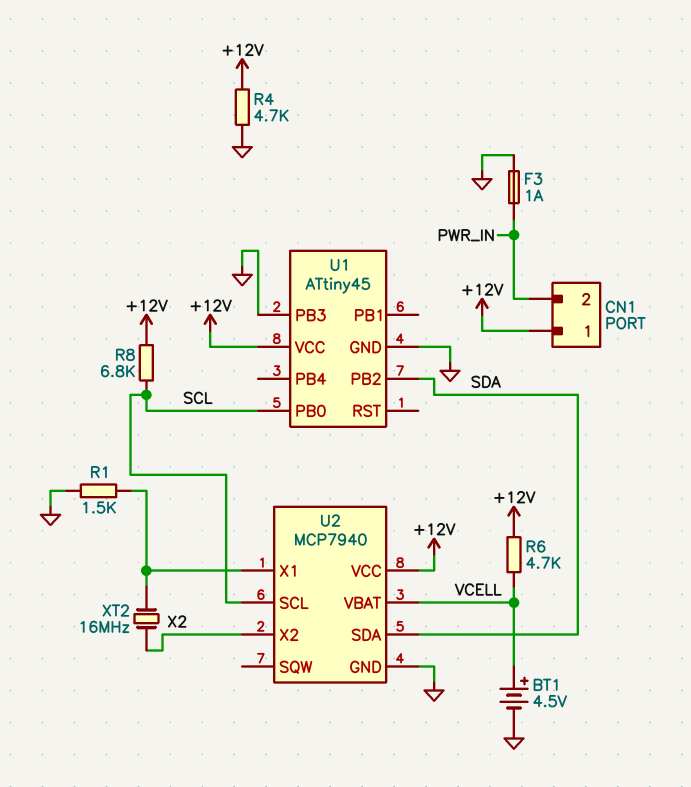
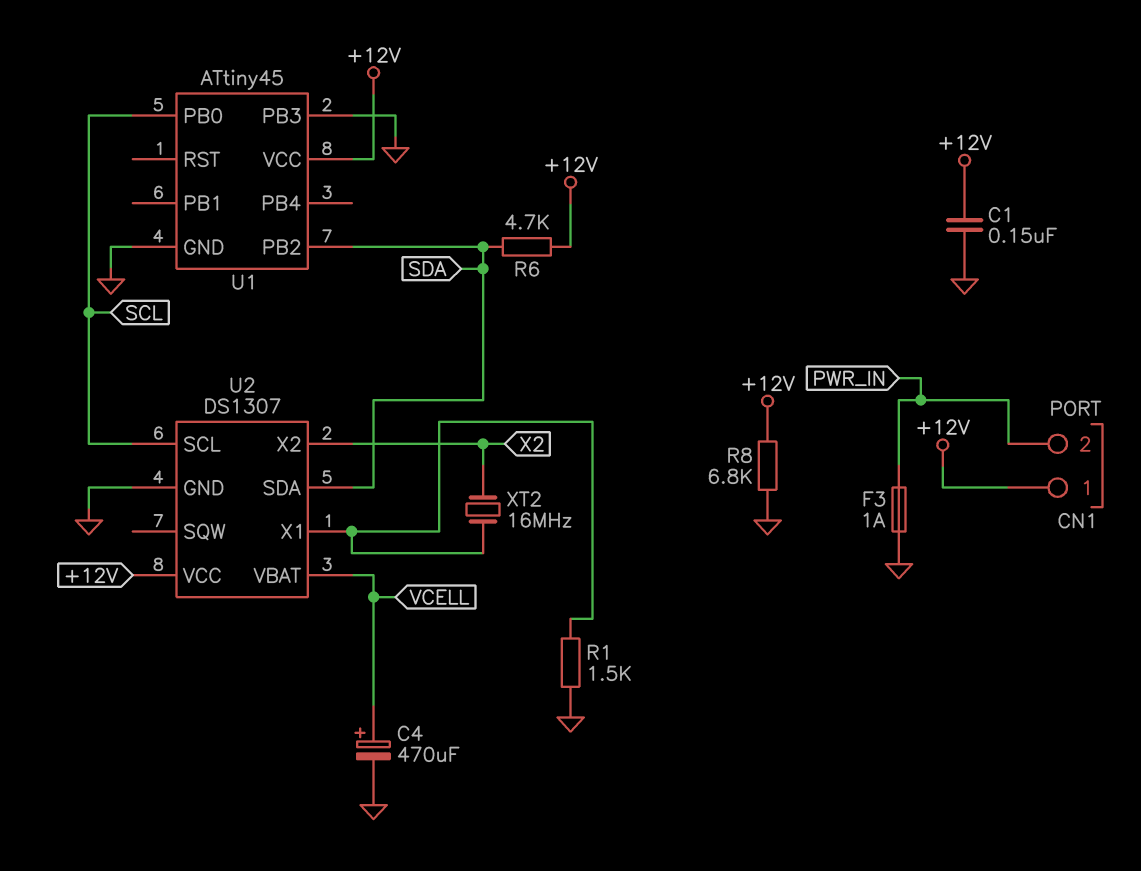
BT1: 4.5V (plus VCELL, minus GND) -> none
C1: none -> 150nF (+12V, GND)
C4: none -> 470uF (plus VCELL, minus GND)
R4: 4.7k (+12V, GND) -> none
R6: 4.7k (+12V, VCELL) -> 4.7k (+12V, SDA)
R8: 6.8k (+12V, SCL) -> 6.8k (+12V, GND)
U2: MCP7940 -> DS1307

